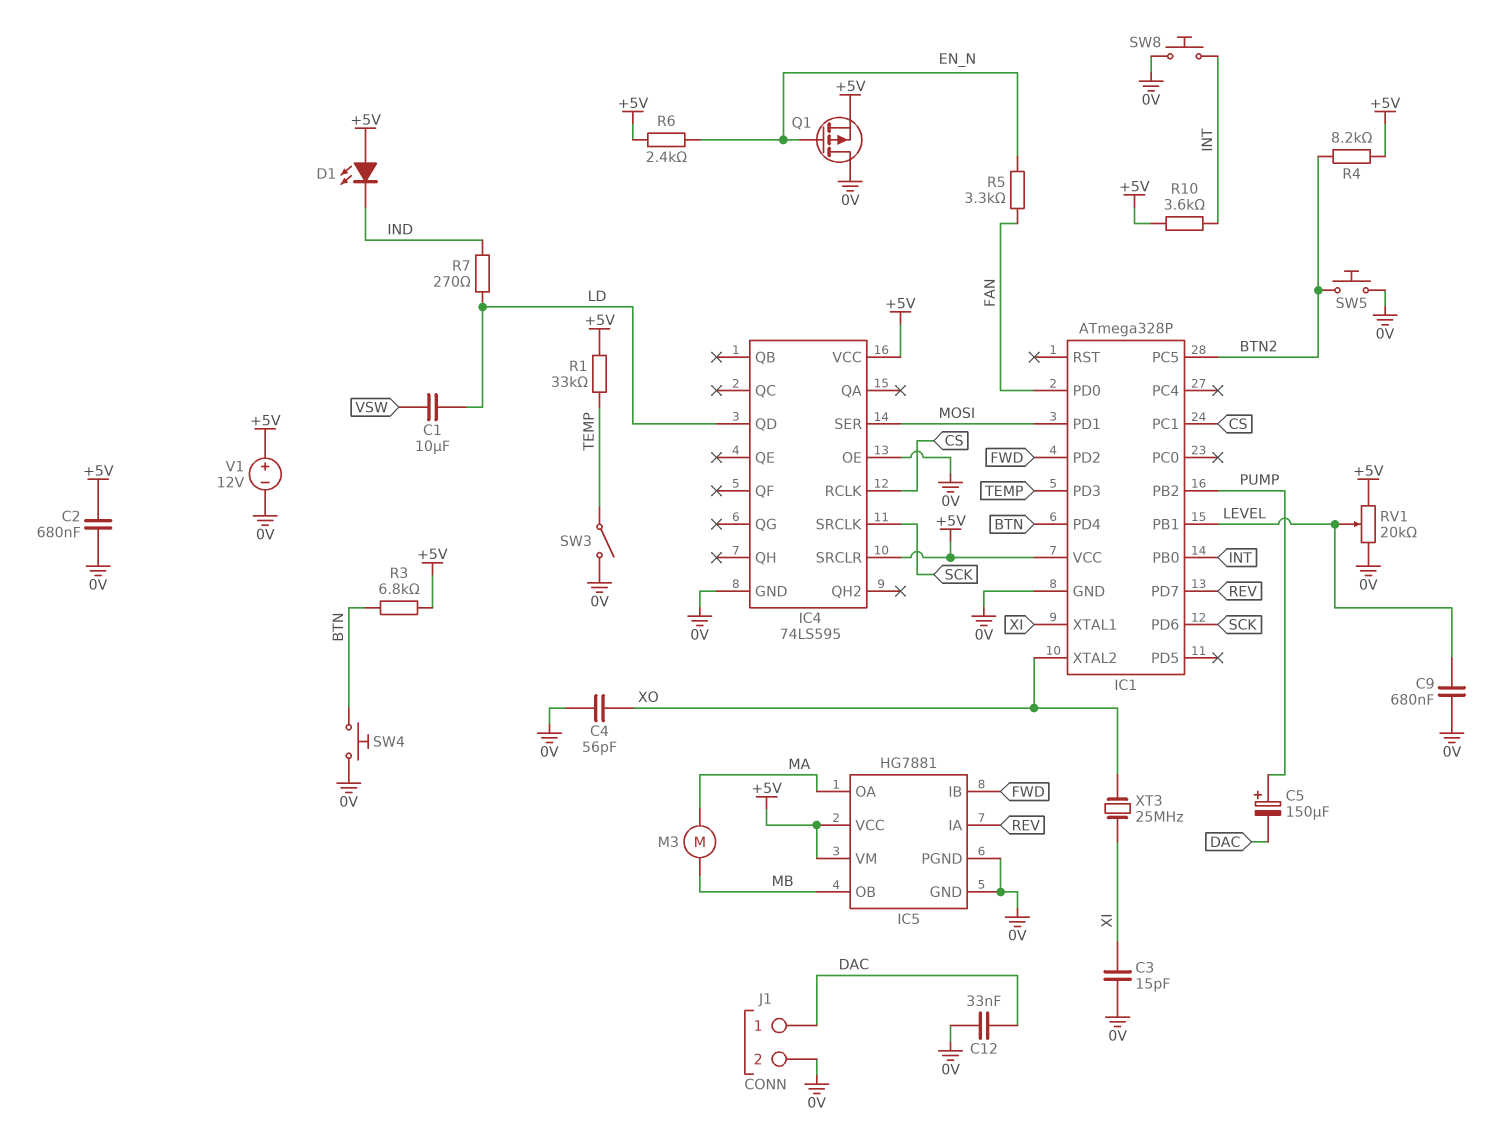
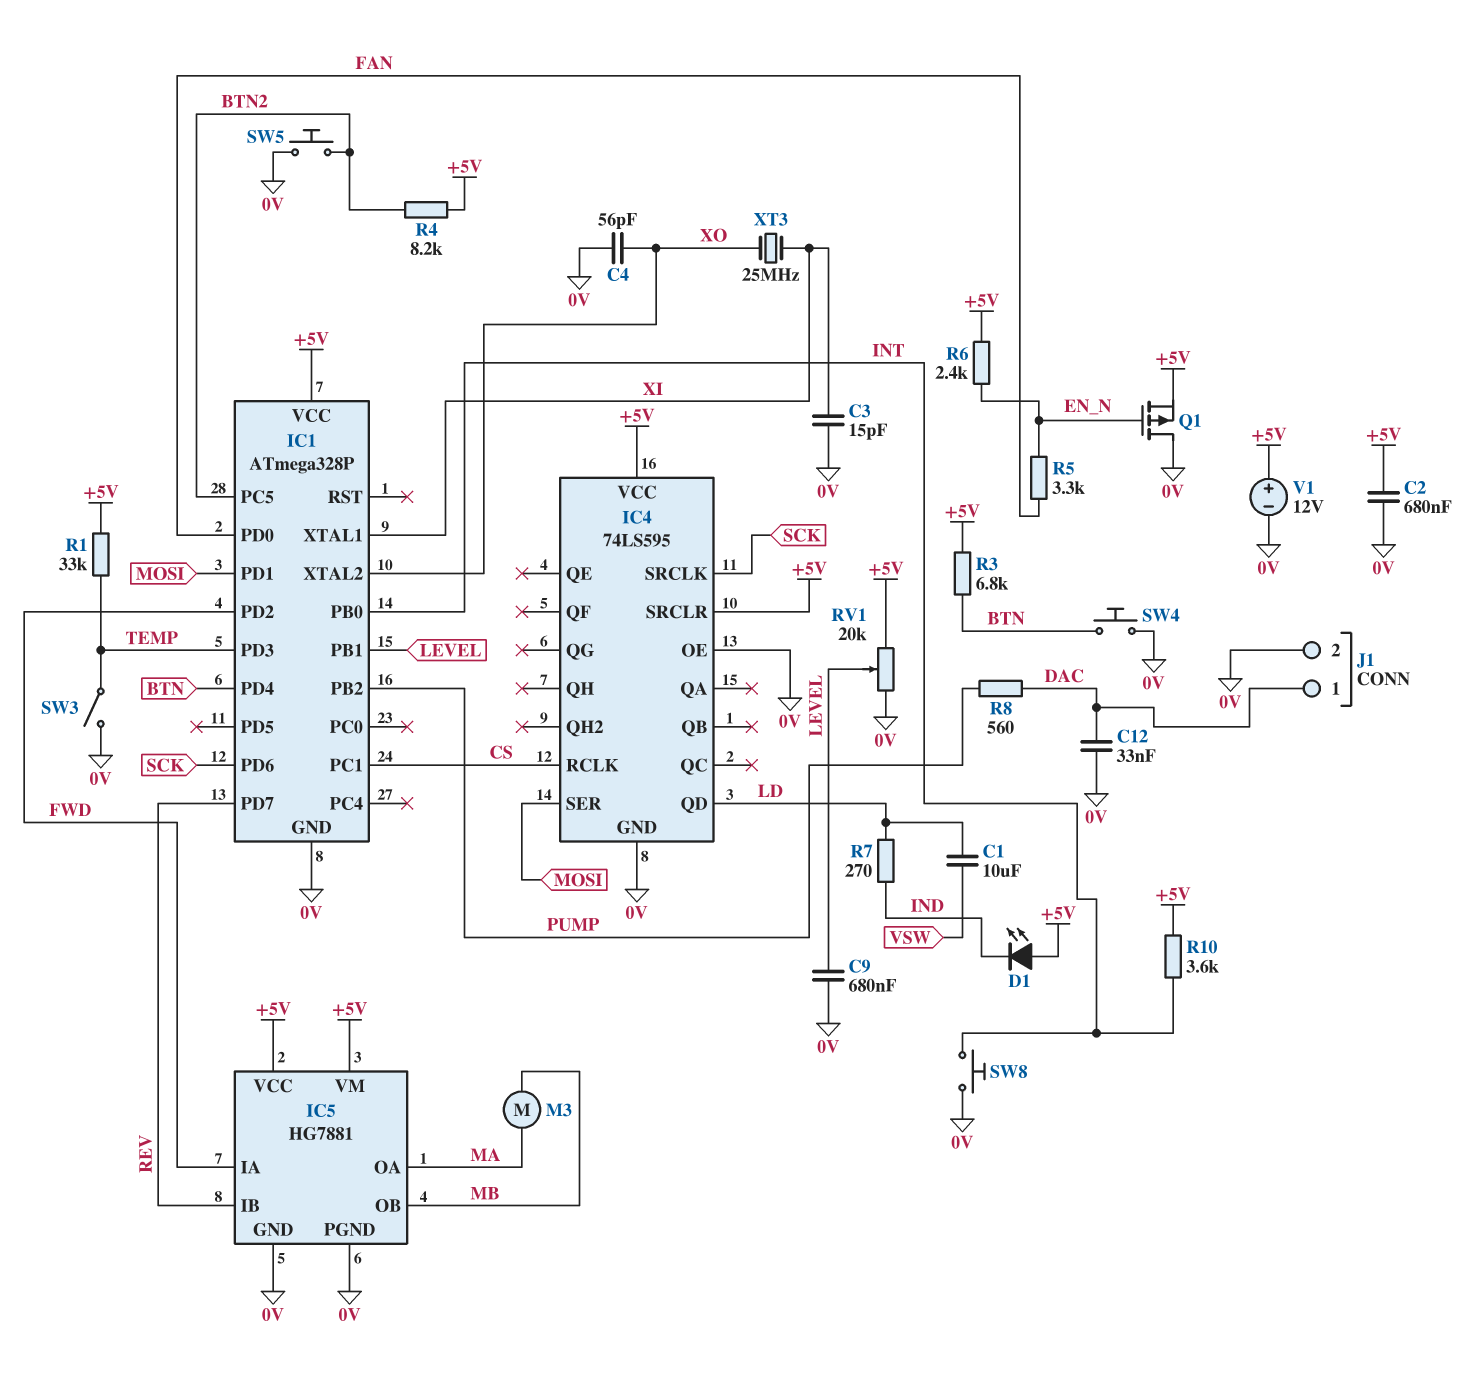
C5: 150uF (plus PUMP, minus DAC) -> none
IC5 pin IA: REV -> FWD
IC5 pin IB: FWD -> REV
R8: none -> 560 (DAC, PUMP)

